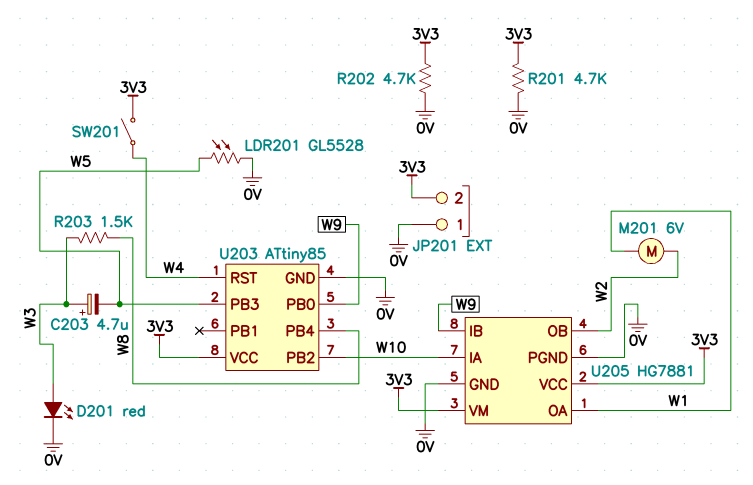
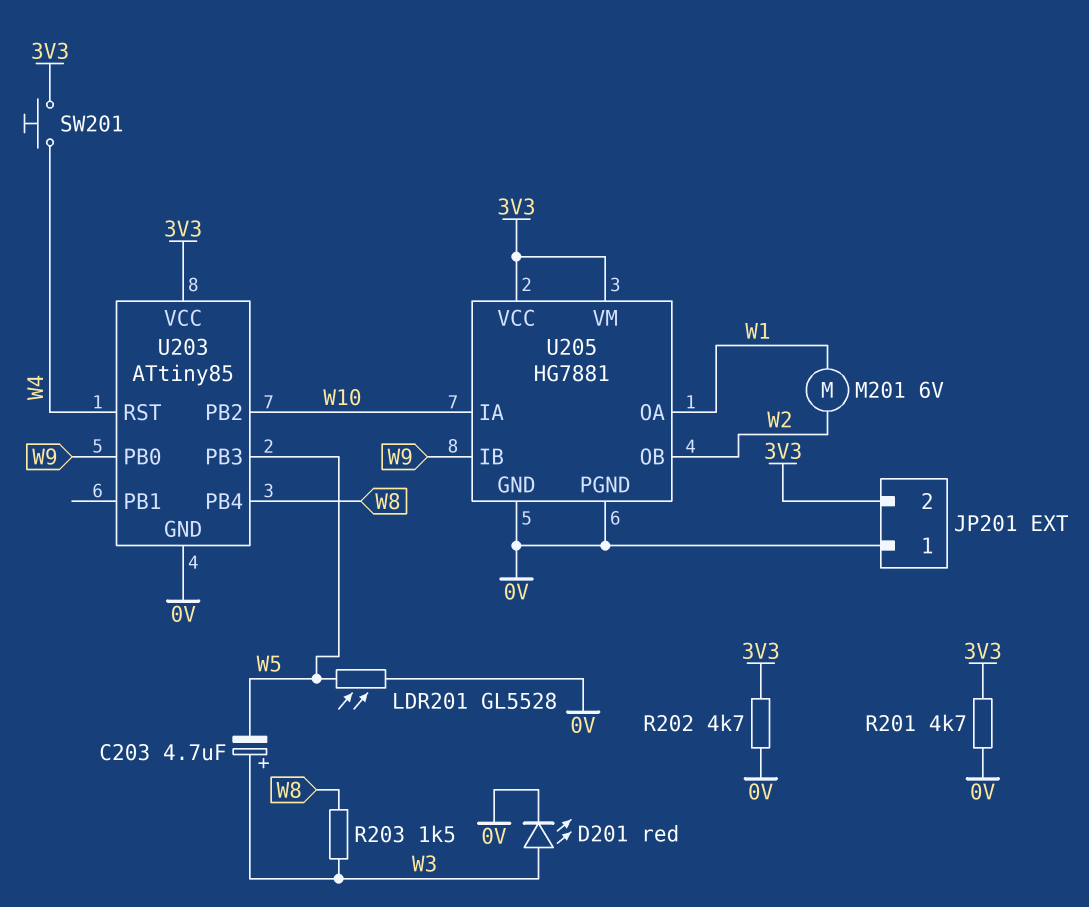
SW201: switch (3V3, W4) -> button (3V3, W4)

